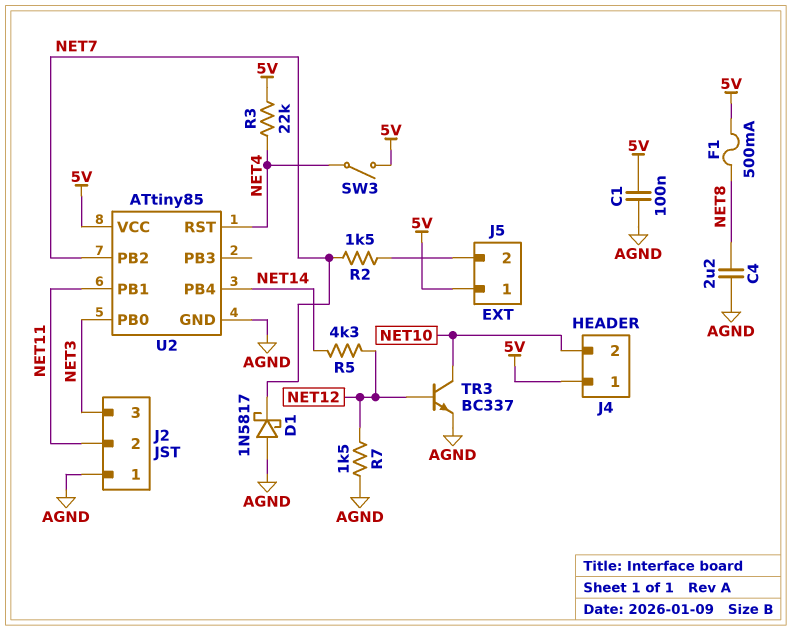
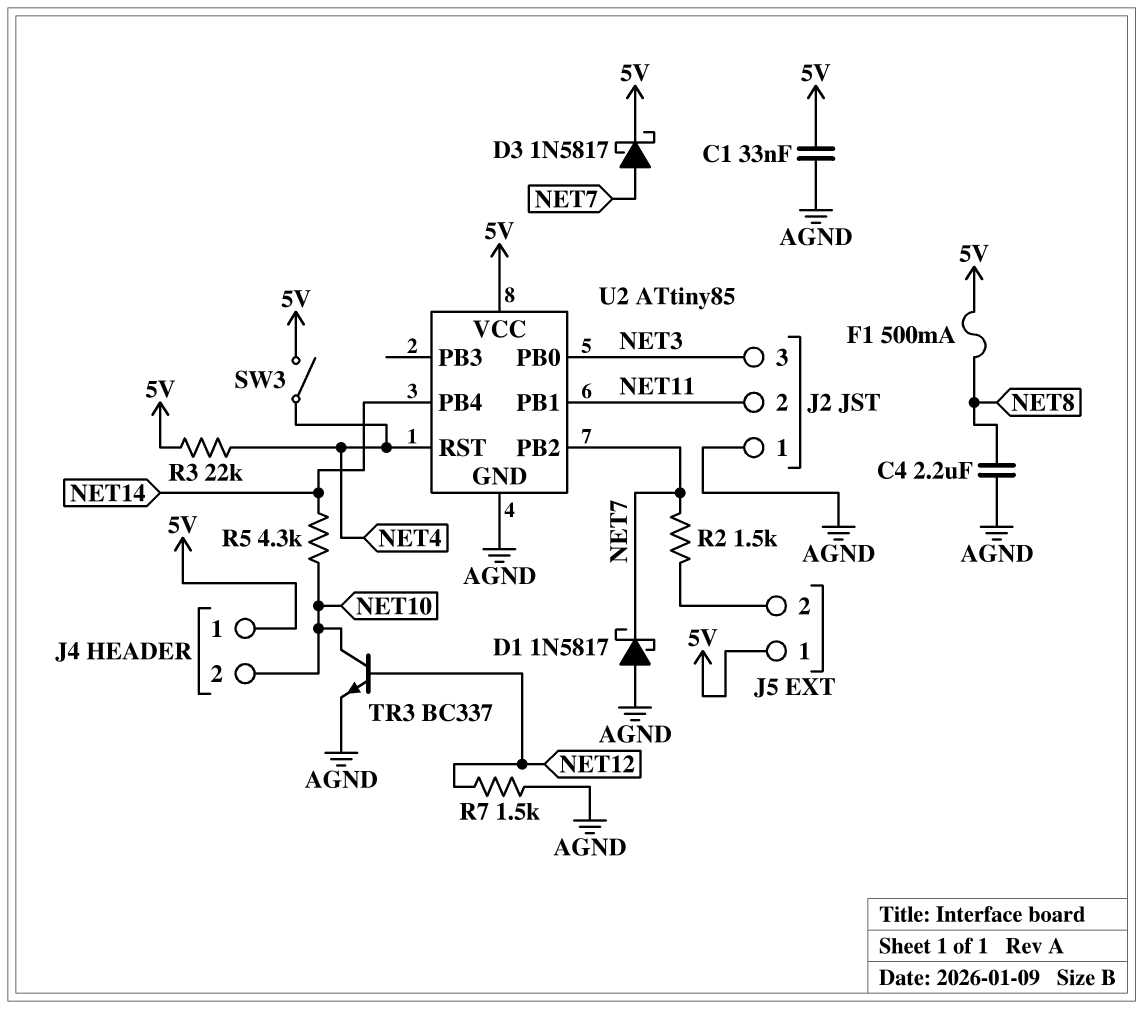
C1: 100nF (5V, AGND) -> 33nF (5V, AGND)
D3: none -> schottky 1N5817 (A NET7, K 5V)
R5: 4.3k (NET12, NET14) -> 4.3k (NET10, NET14)

